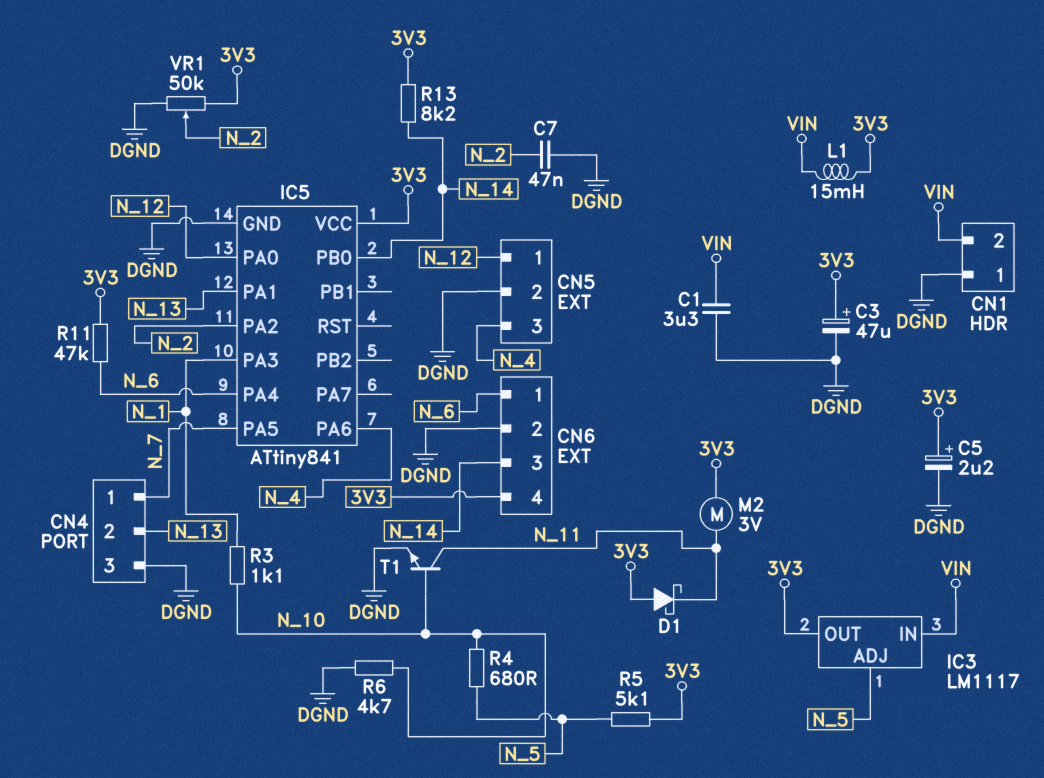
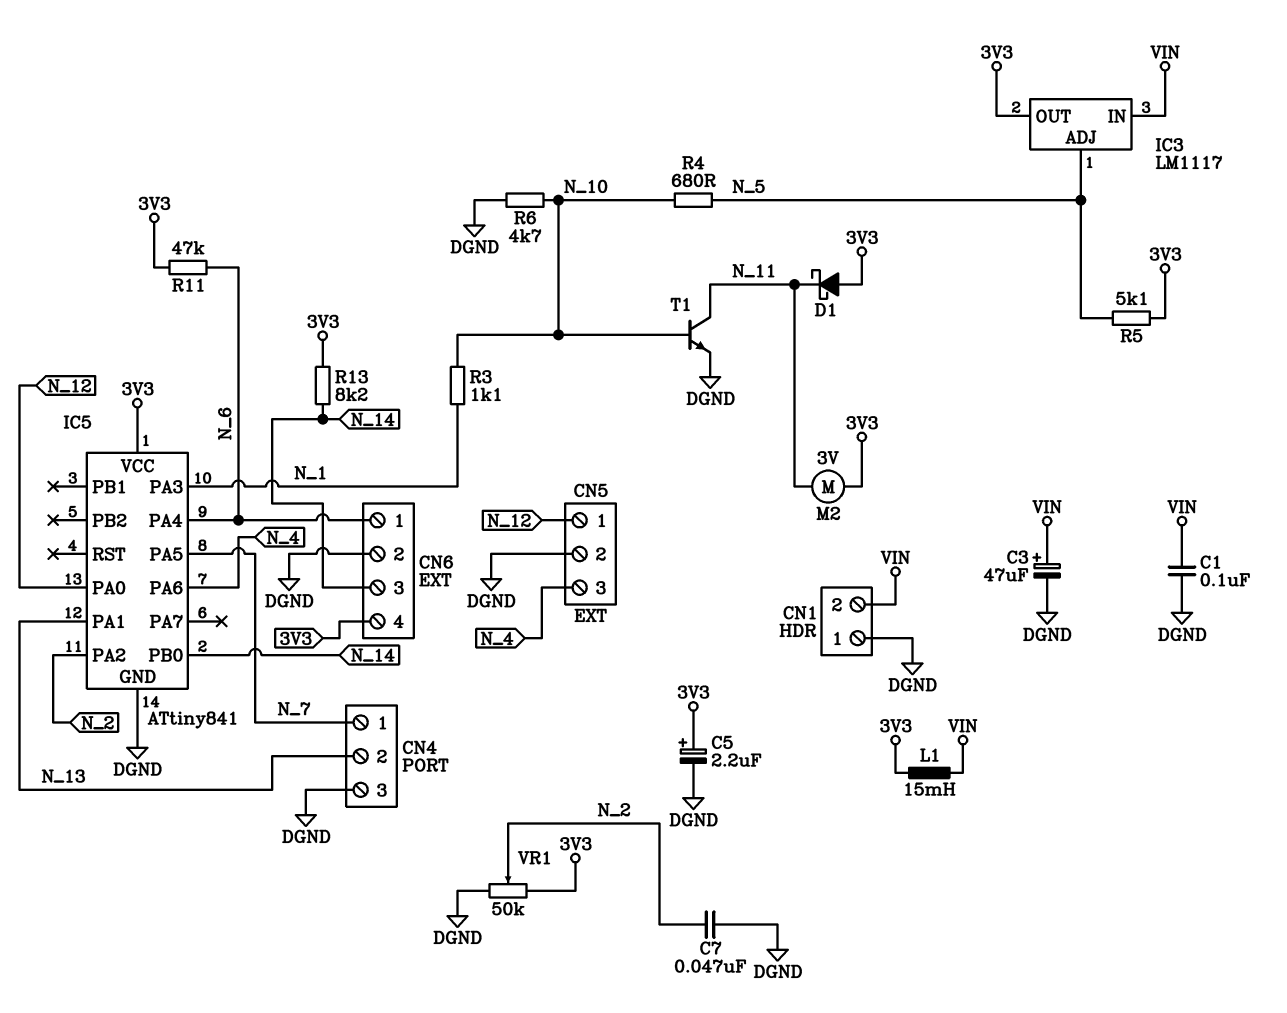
C1: 3.3uF (DGND, VIN) -> 100nF (DGND, VIN)
C3: 47uF (plus 3V3, minus DGND) -> 47uF (plus VIN, minus DGND)

